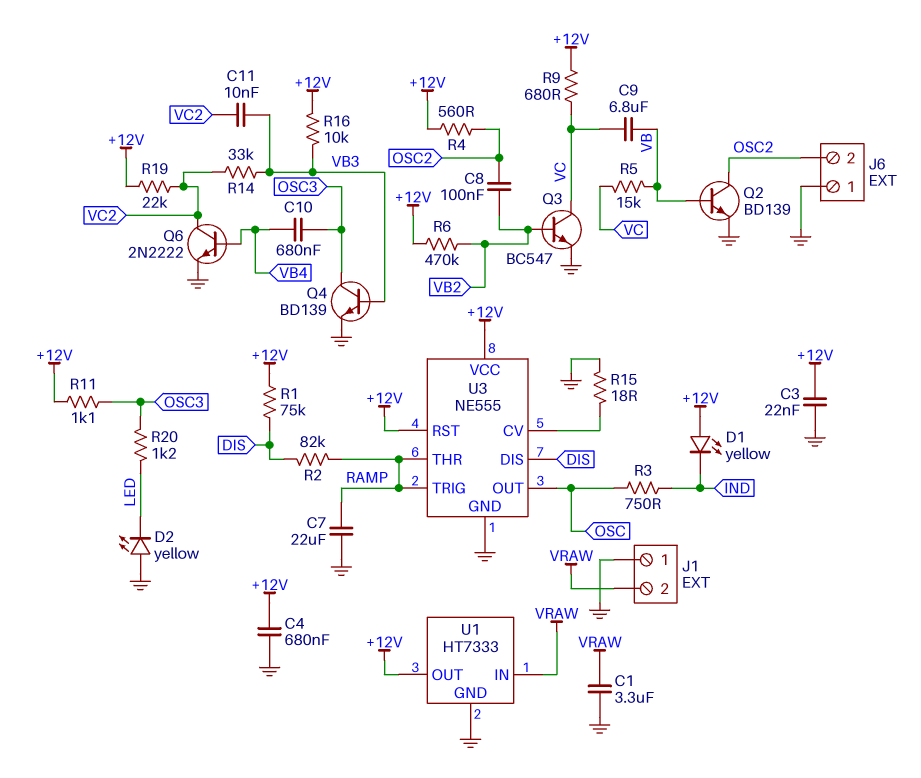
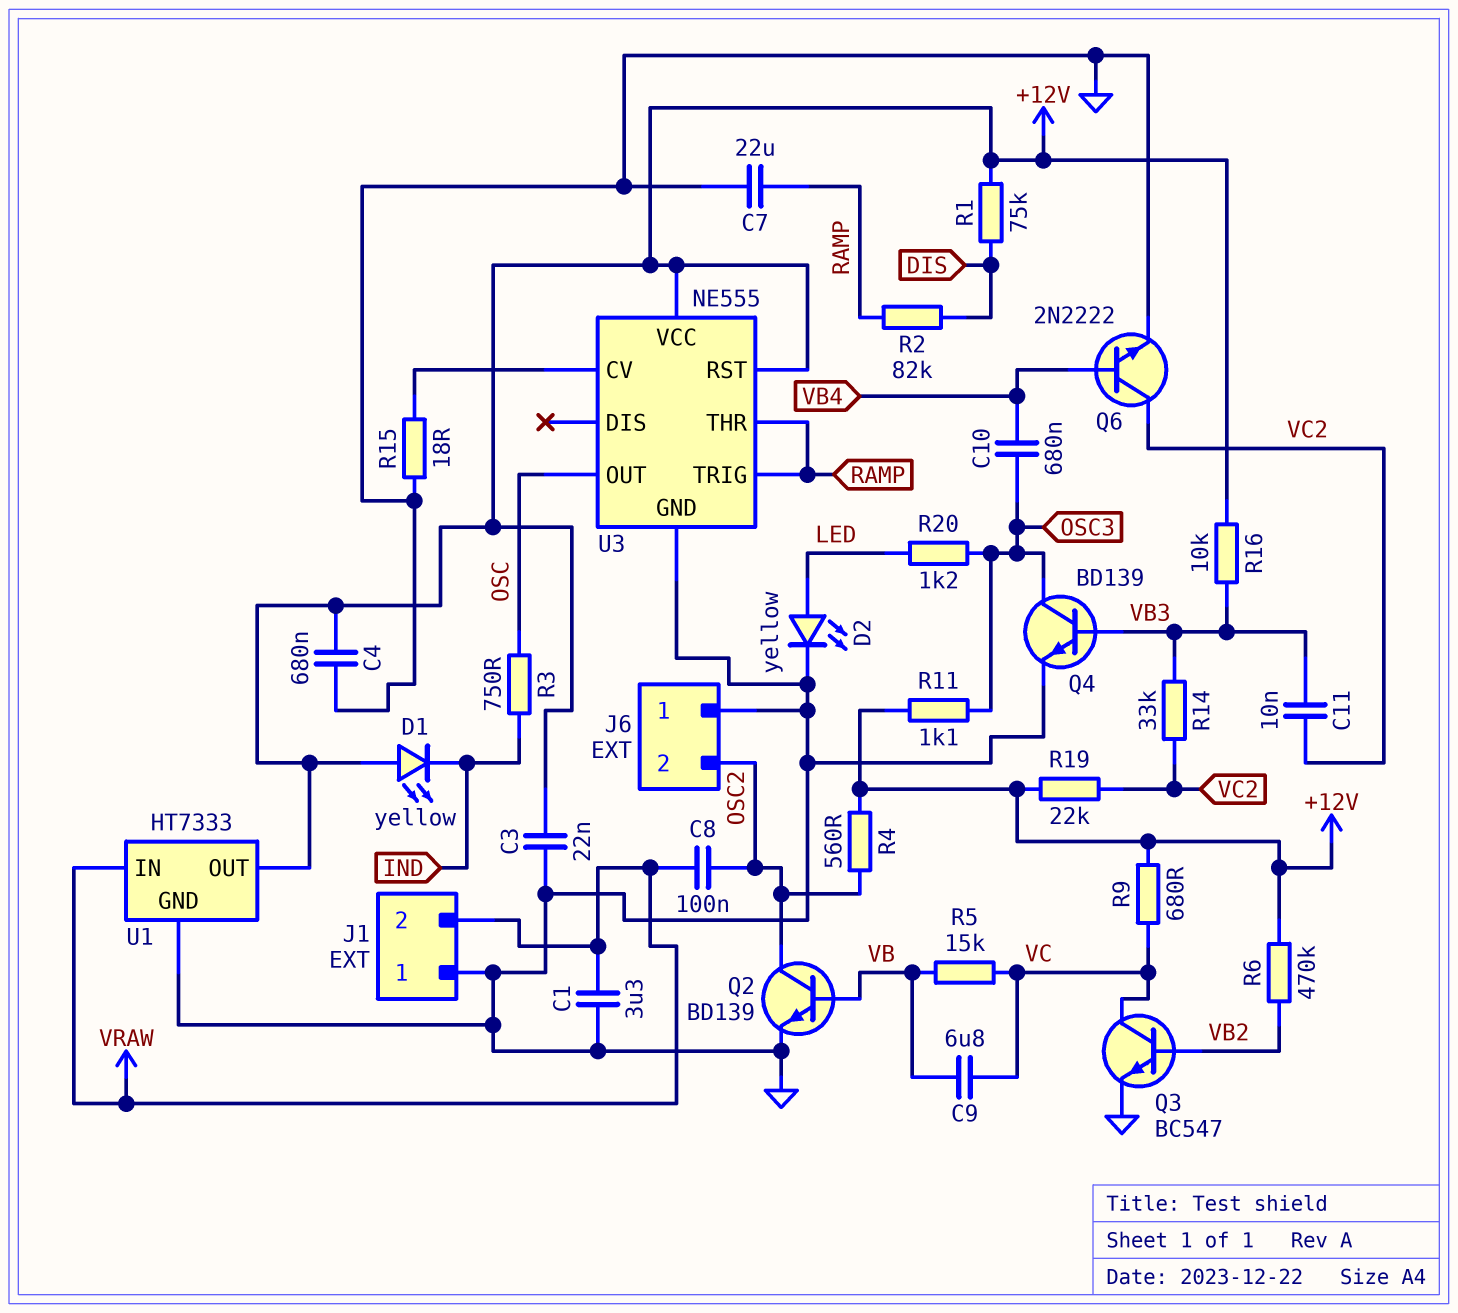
C8: 100nF (OSC2, VB2) -> 100nF (OSC2, VRAW)
D2: LED yellow (A GND, K LED) -> LED yellow (A LED, K GND)
U3 pin DIS: DIS -> none

